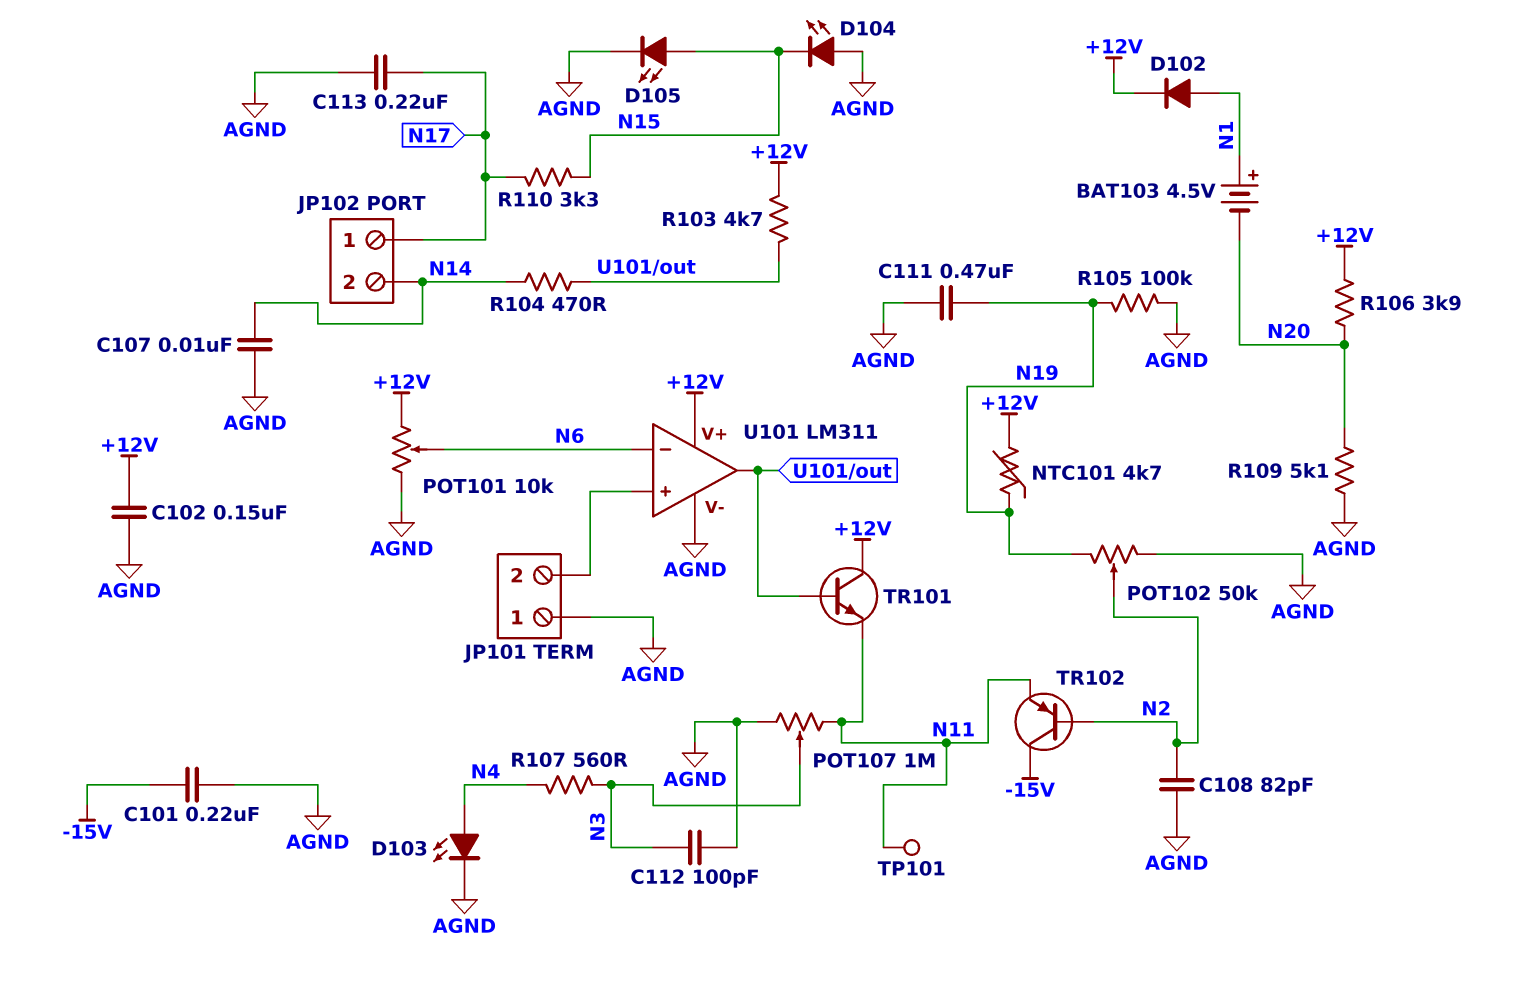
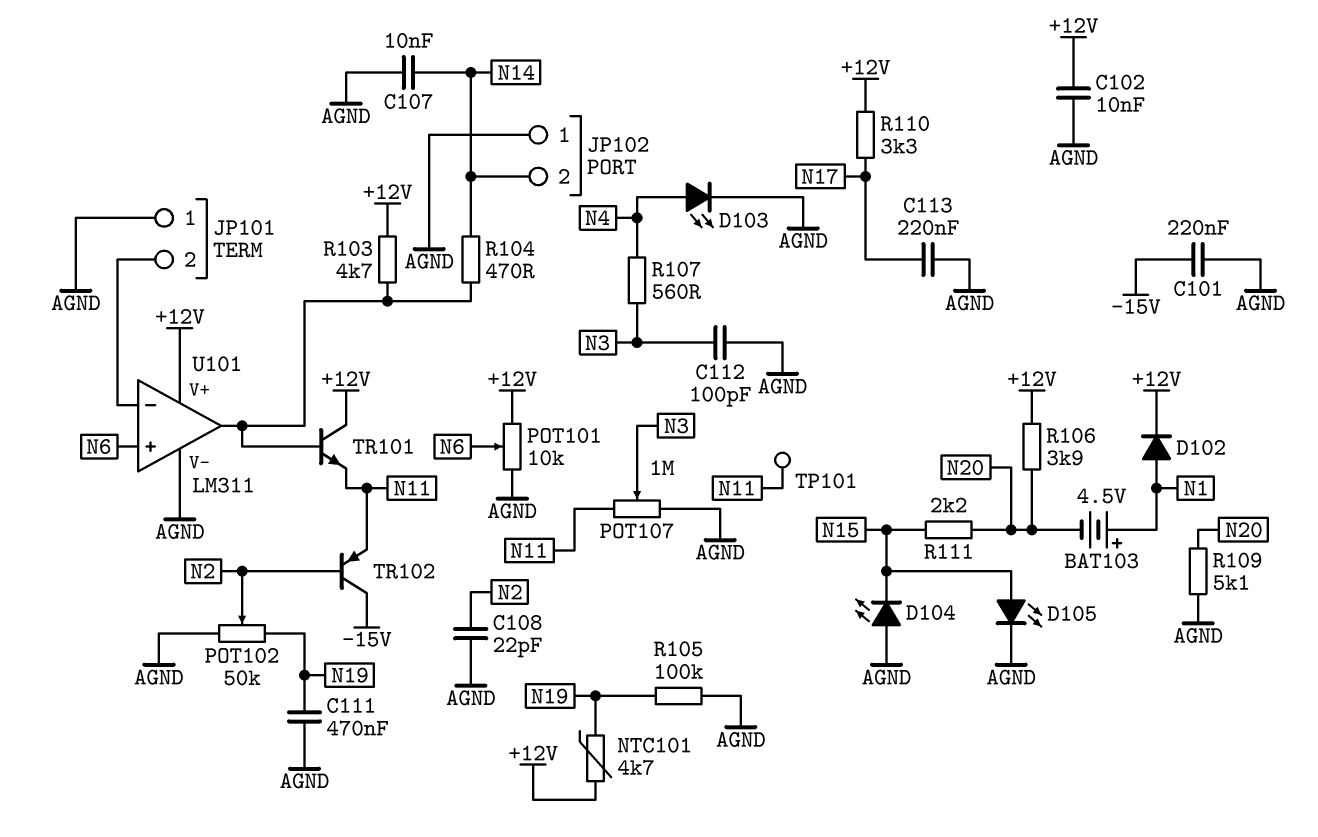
C102: 150nF (+12V, AGND) -> 10nF (+12V, AGND)
C108: 82pF (AGND, N2) -> 22pF (AGND, N2)
JP102 pin 1: N17 -> AGND
R110: 3.3k (N15, N17) -> 3.3k (+12V, N17)
R111: none -> 2.2k (N15, N20)
U101 pin in+: JP101/2 -> N6
U101 pin in-: N6 -> JP101/2

